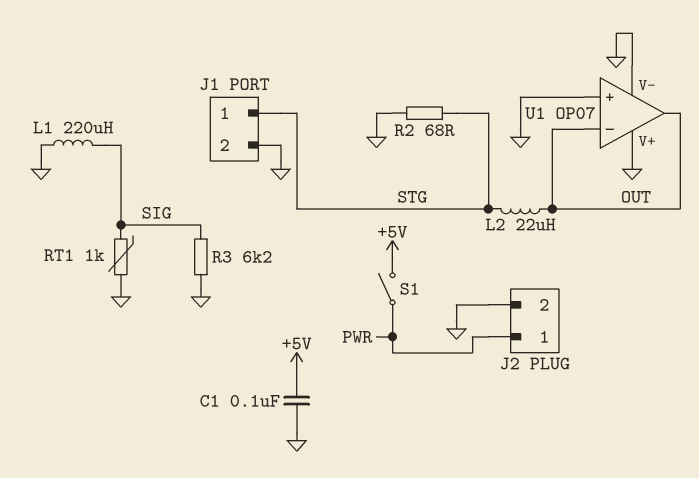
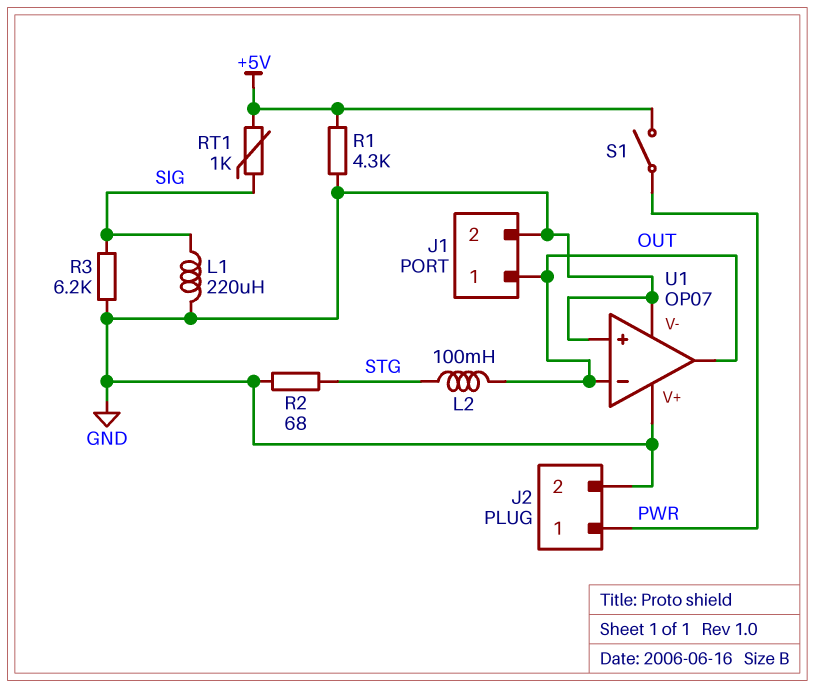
C1: 100nF (+5V, GND) -> none
J1 pin 1: STG -> OUT
L2: 22uH (OUT, STG) -> 100mH (OUT, STG)
R1: none -> 4.3k (+5V, GND)
RT1: 1k (GND, SIG) -> 1k (+5V, SIG)

